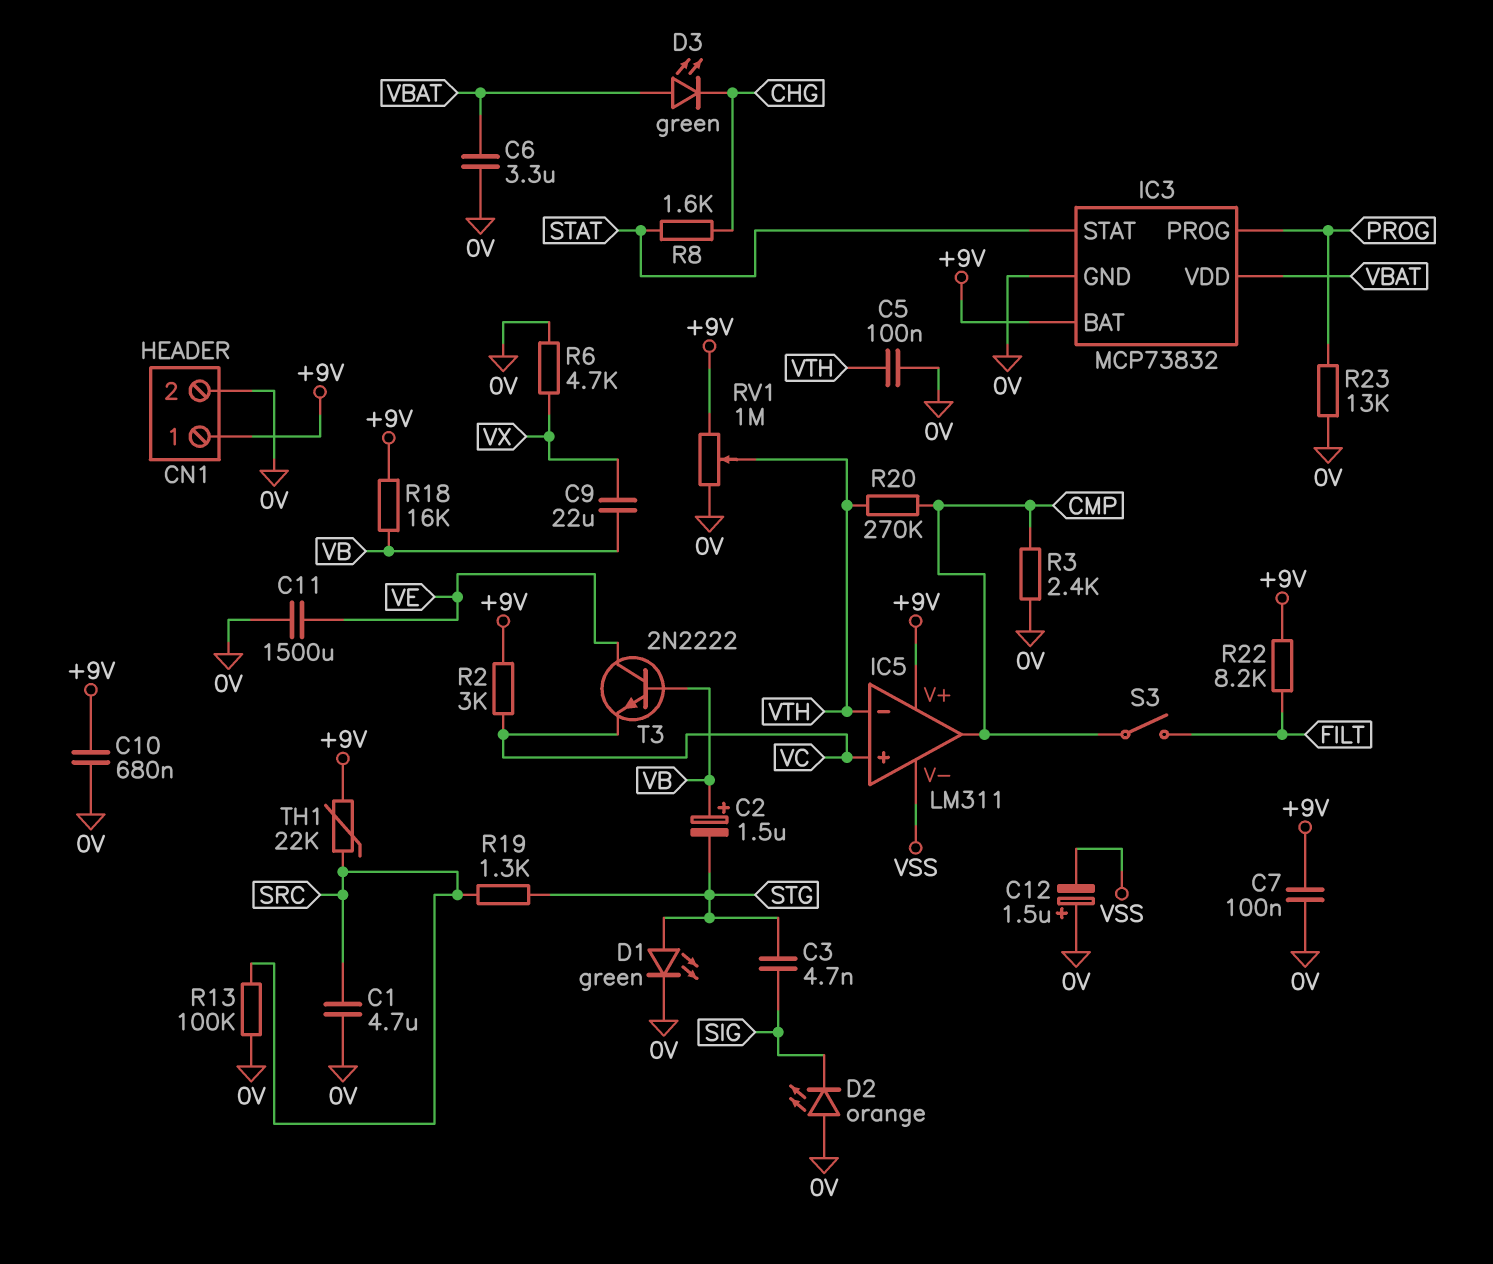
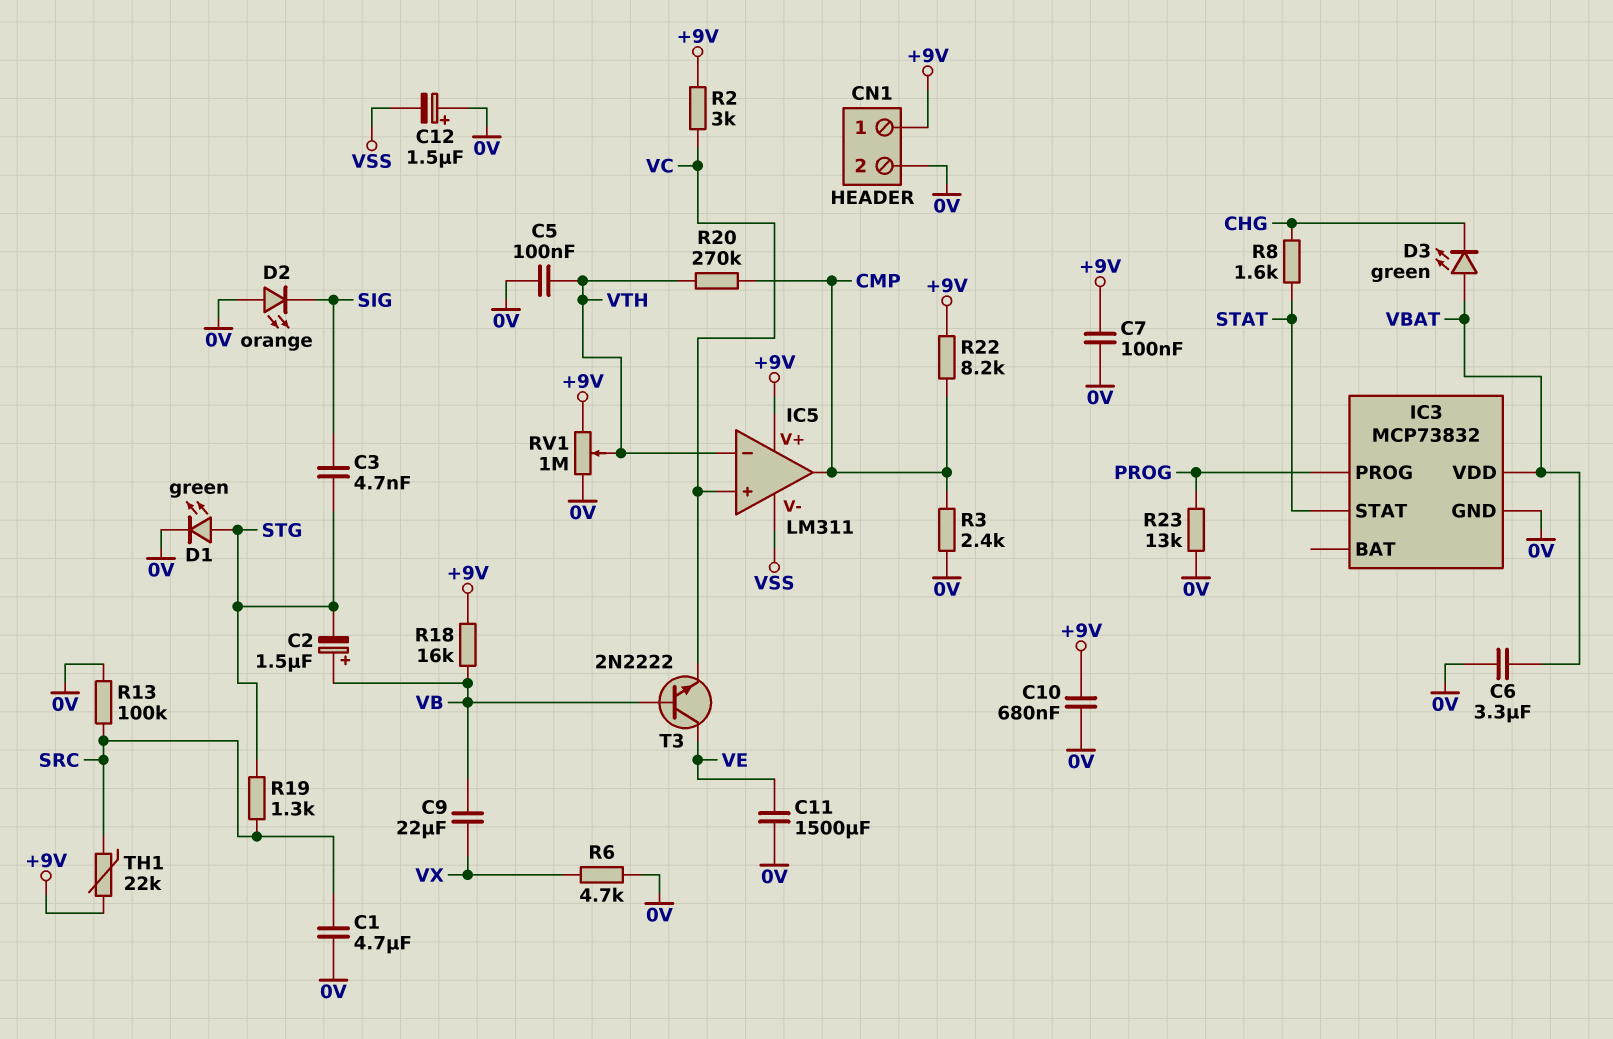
IC3 pin BAT: +9V -> none
R22: 8.2k (+9V, FILT) -> 8.2k (+9V, CMP)
S3: switch (CMP, FILT) -> none

